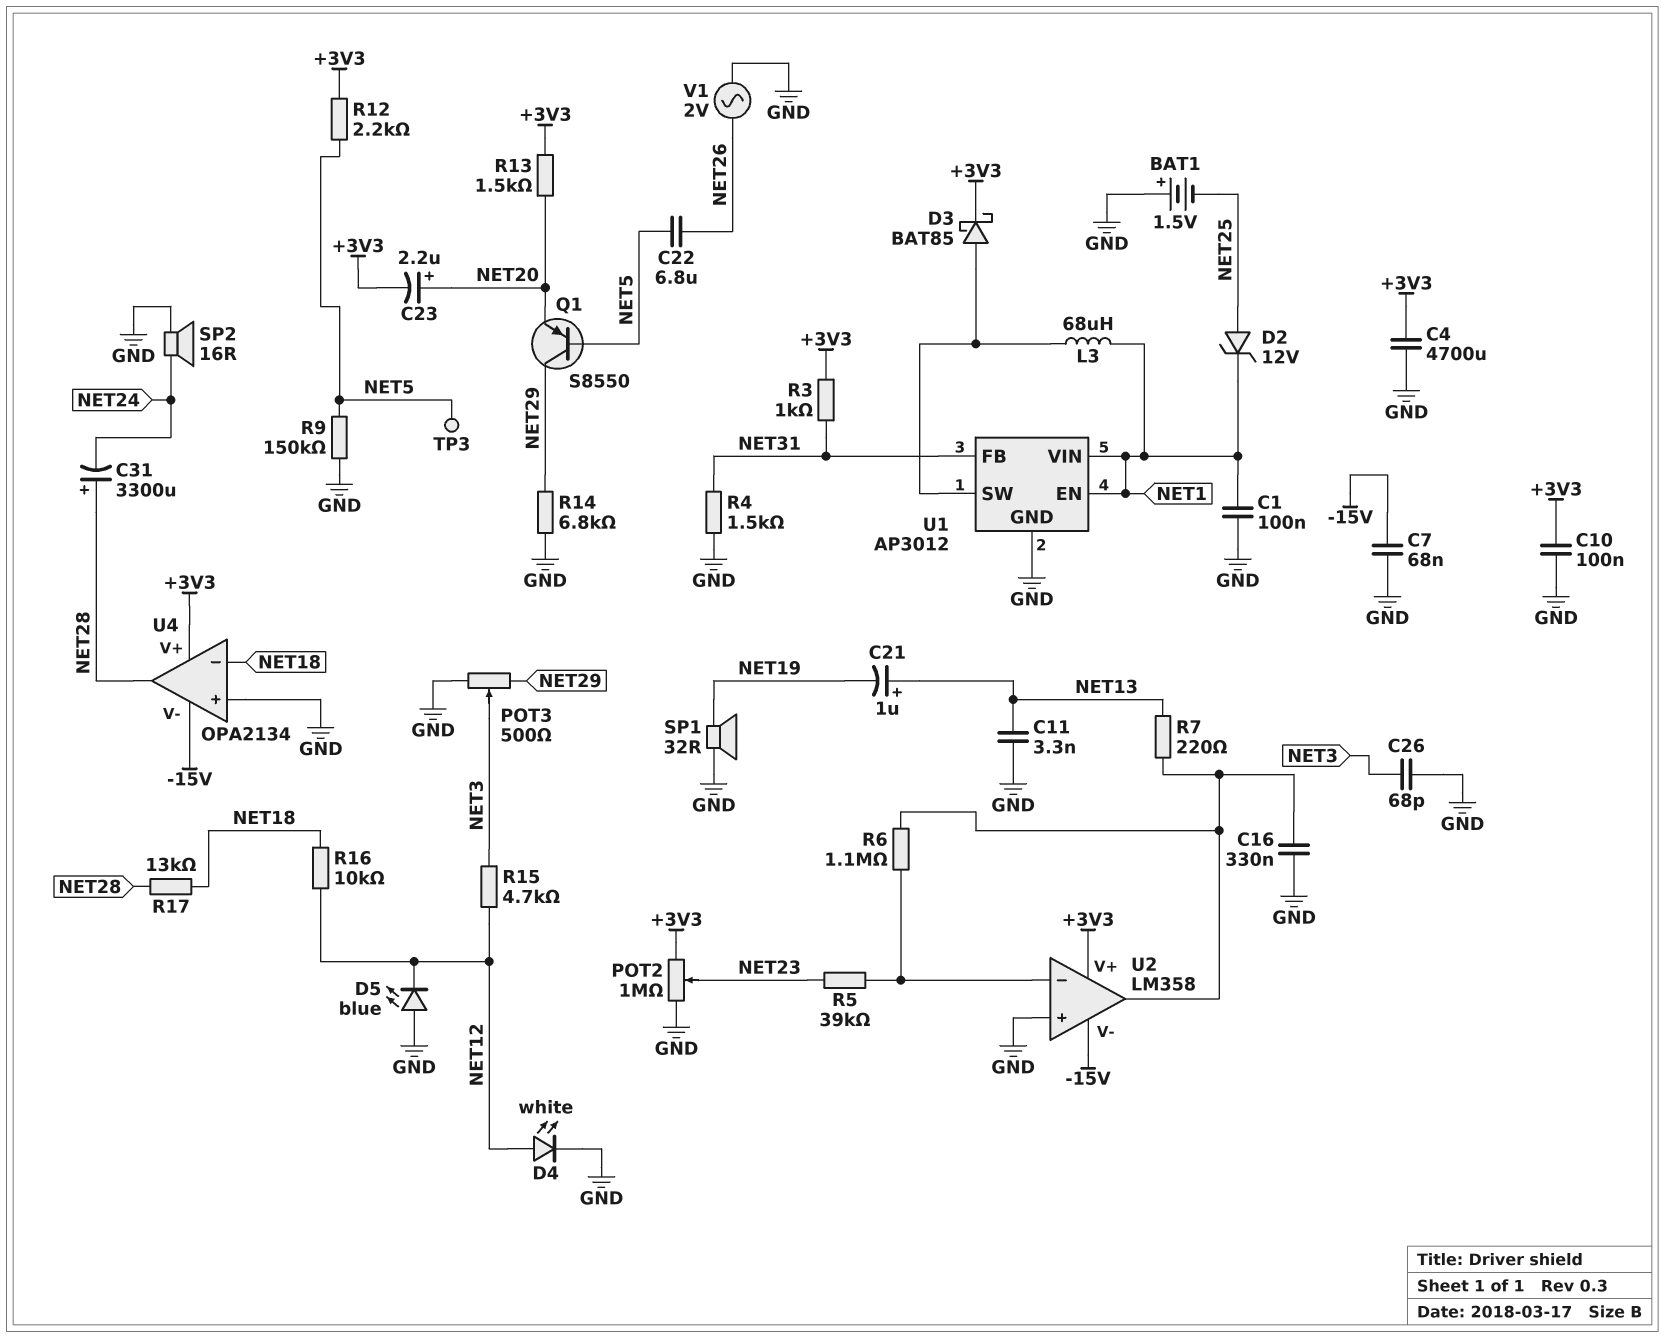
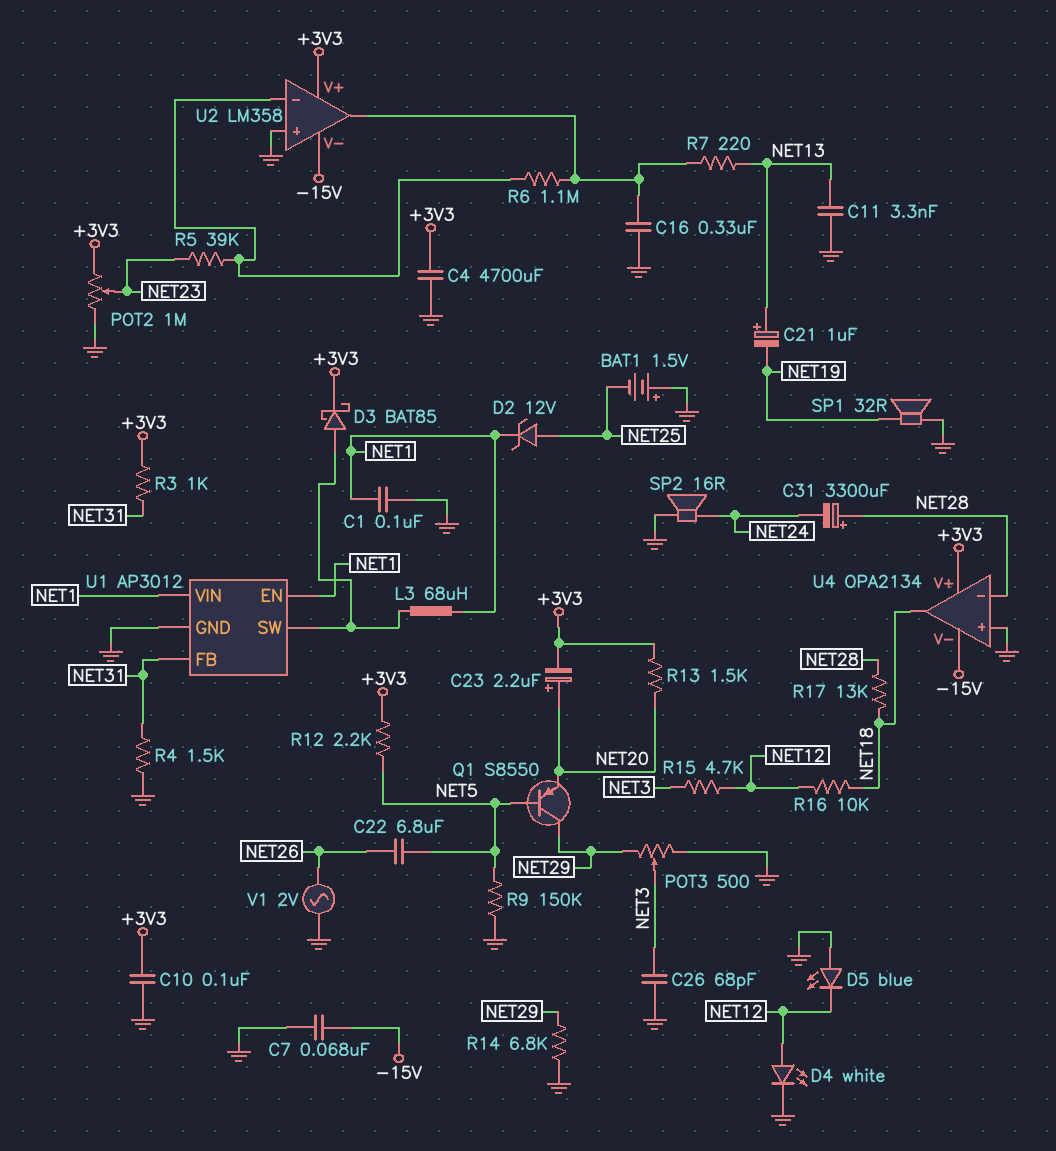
TP3: test point (NET5) -> none
U4 pin in-: NET18 -> NET28
U4 pin out: NET28 -> NET18

